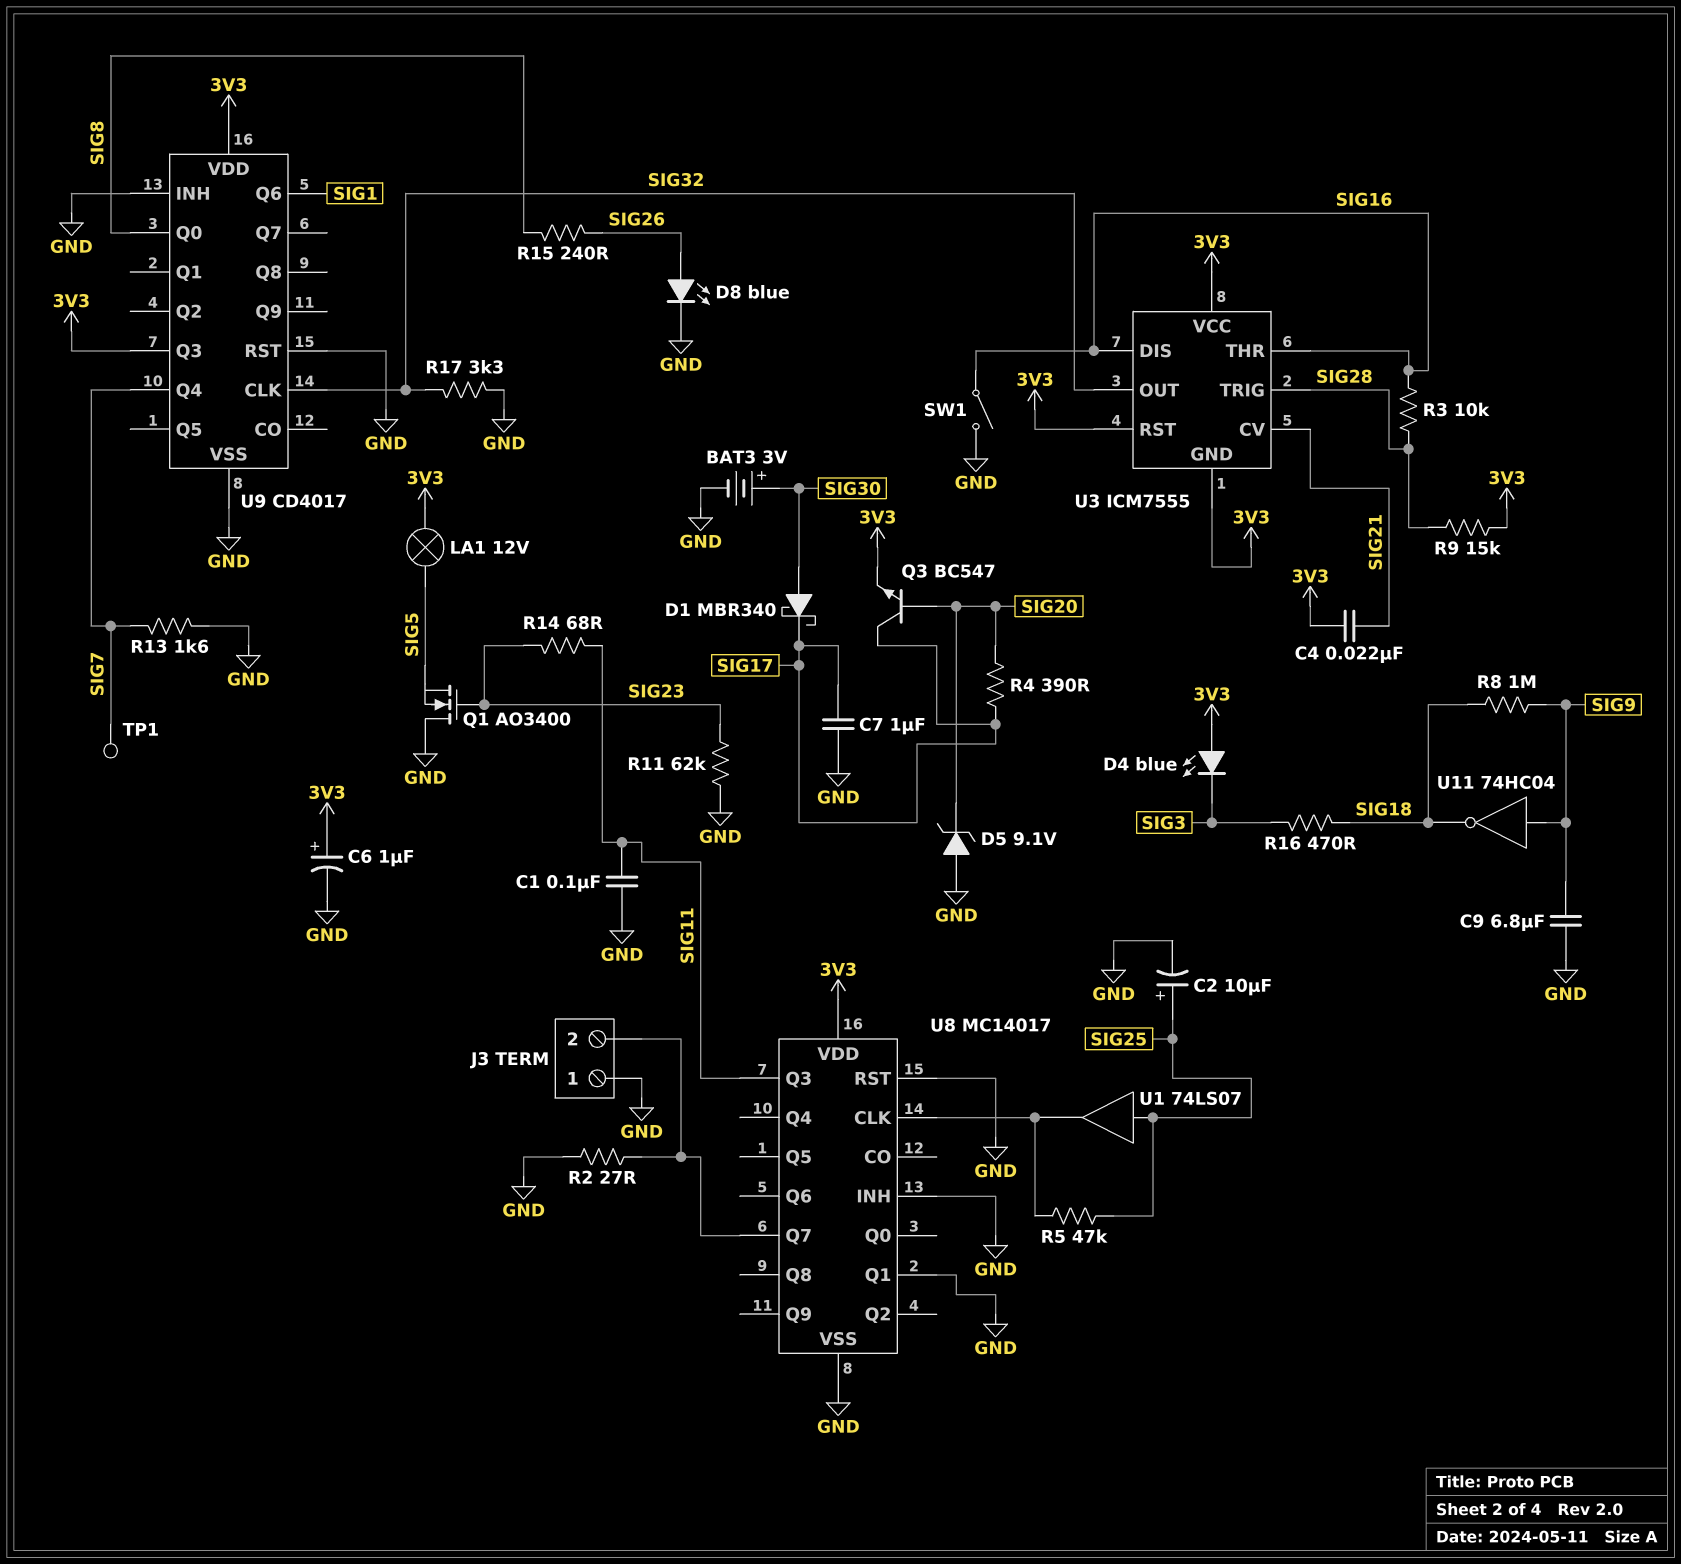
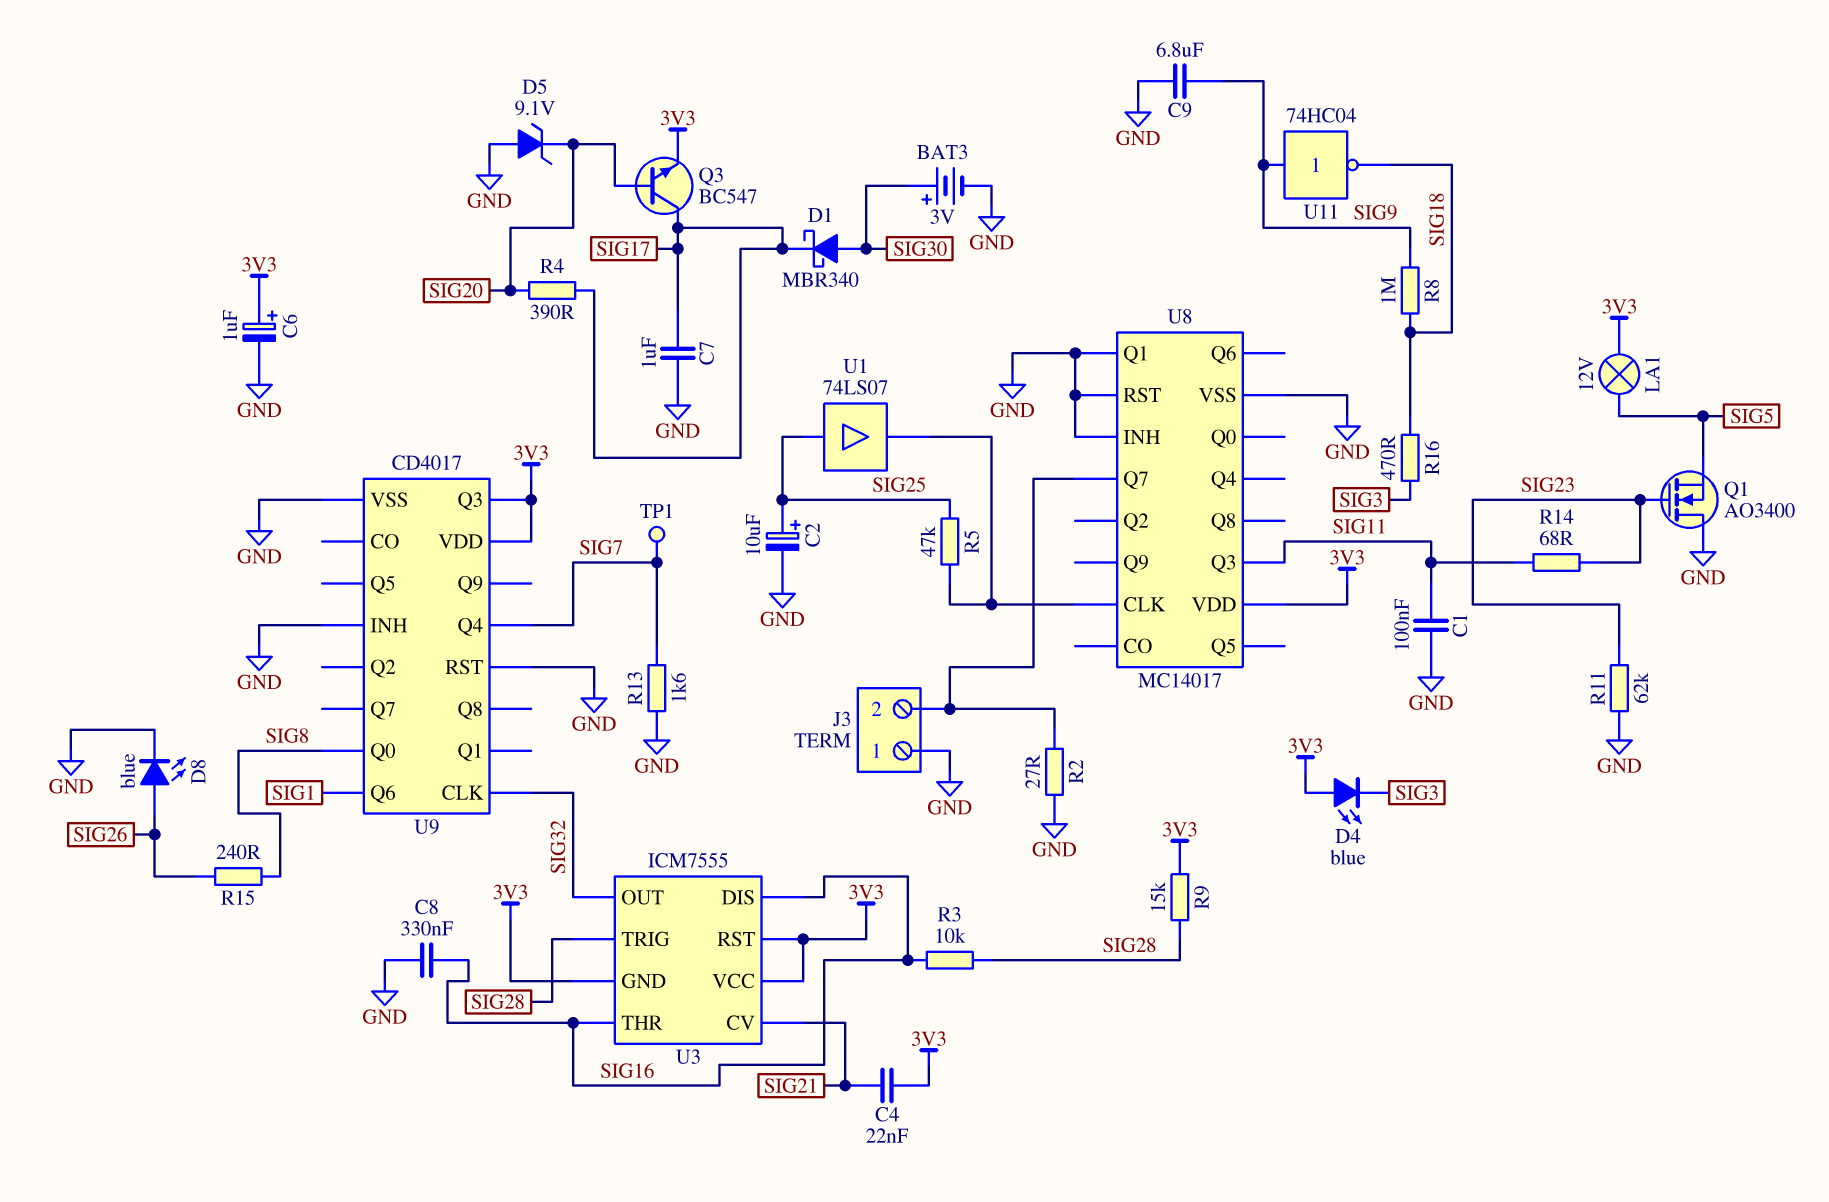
C8: none -> 330nF (GND, SIG16)
R17: 3.3k (GND, SIG32) -> none
SW1: switch (GND, SIG16) -> none

